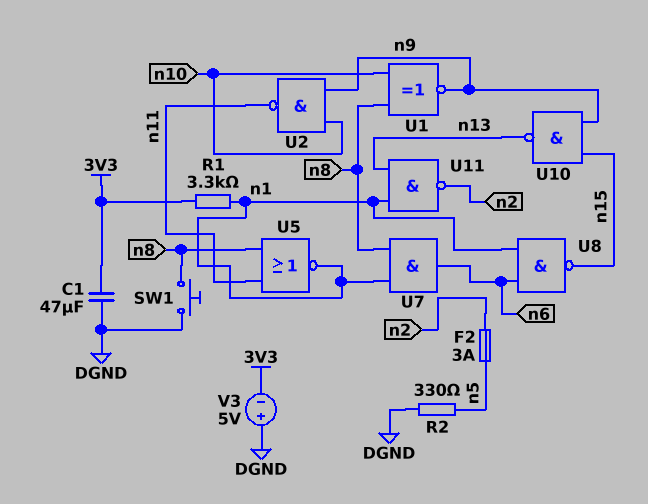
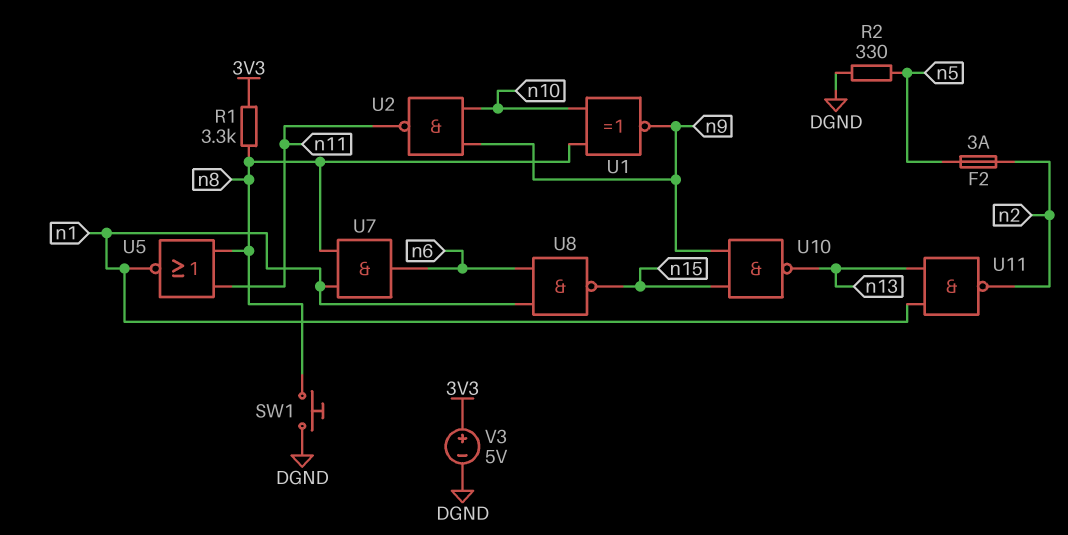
C1: 47uF (3V3, DGND) -> none
R1: 3.3k (3V3, n1) -> 3.3k (3V3, n8)
V3: 5V (plus DGND, minus 3V3) -> 5V (plus 3V3, minus DGND)

